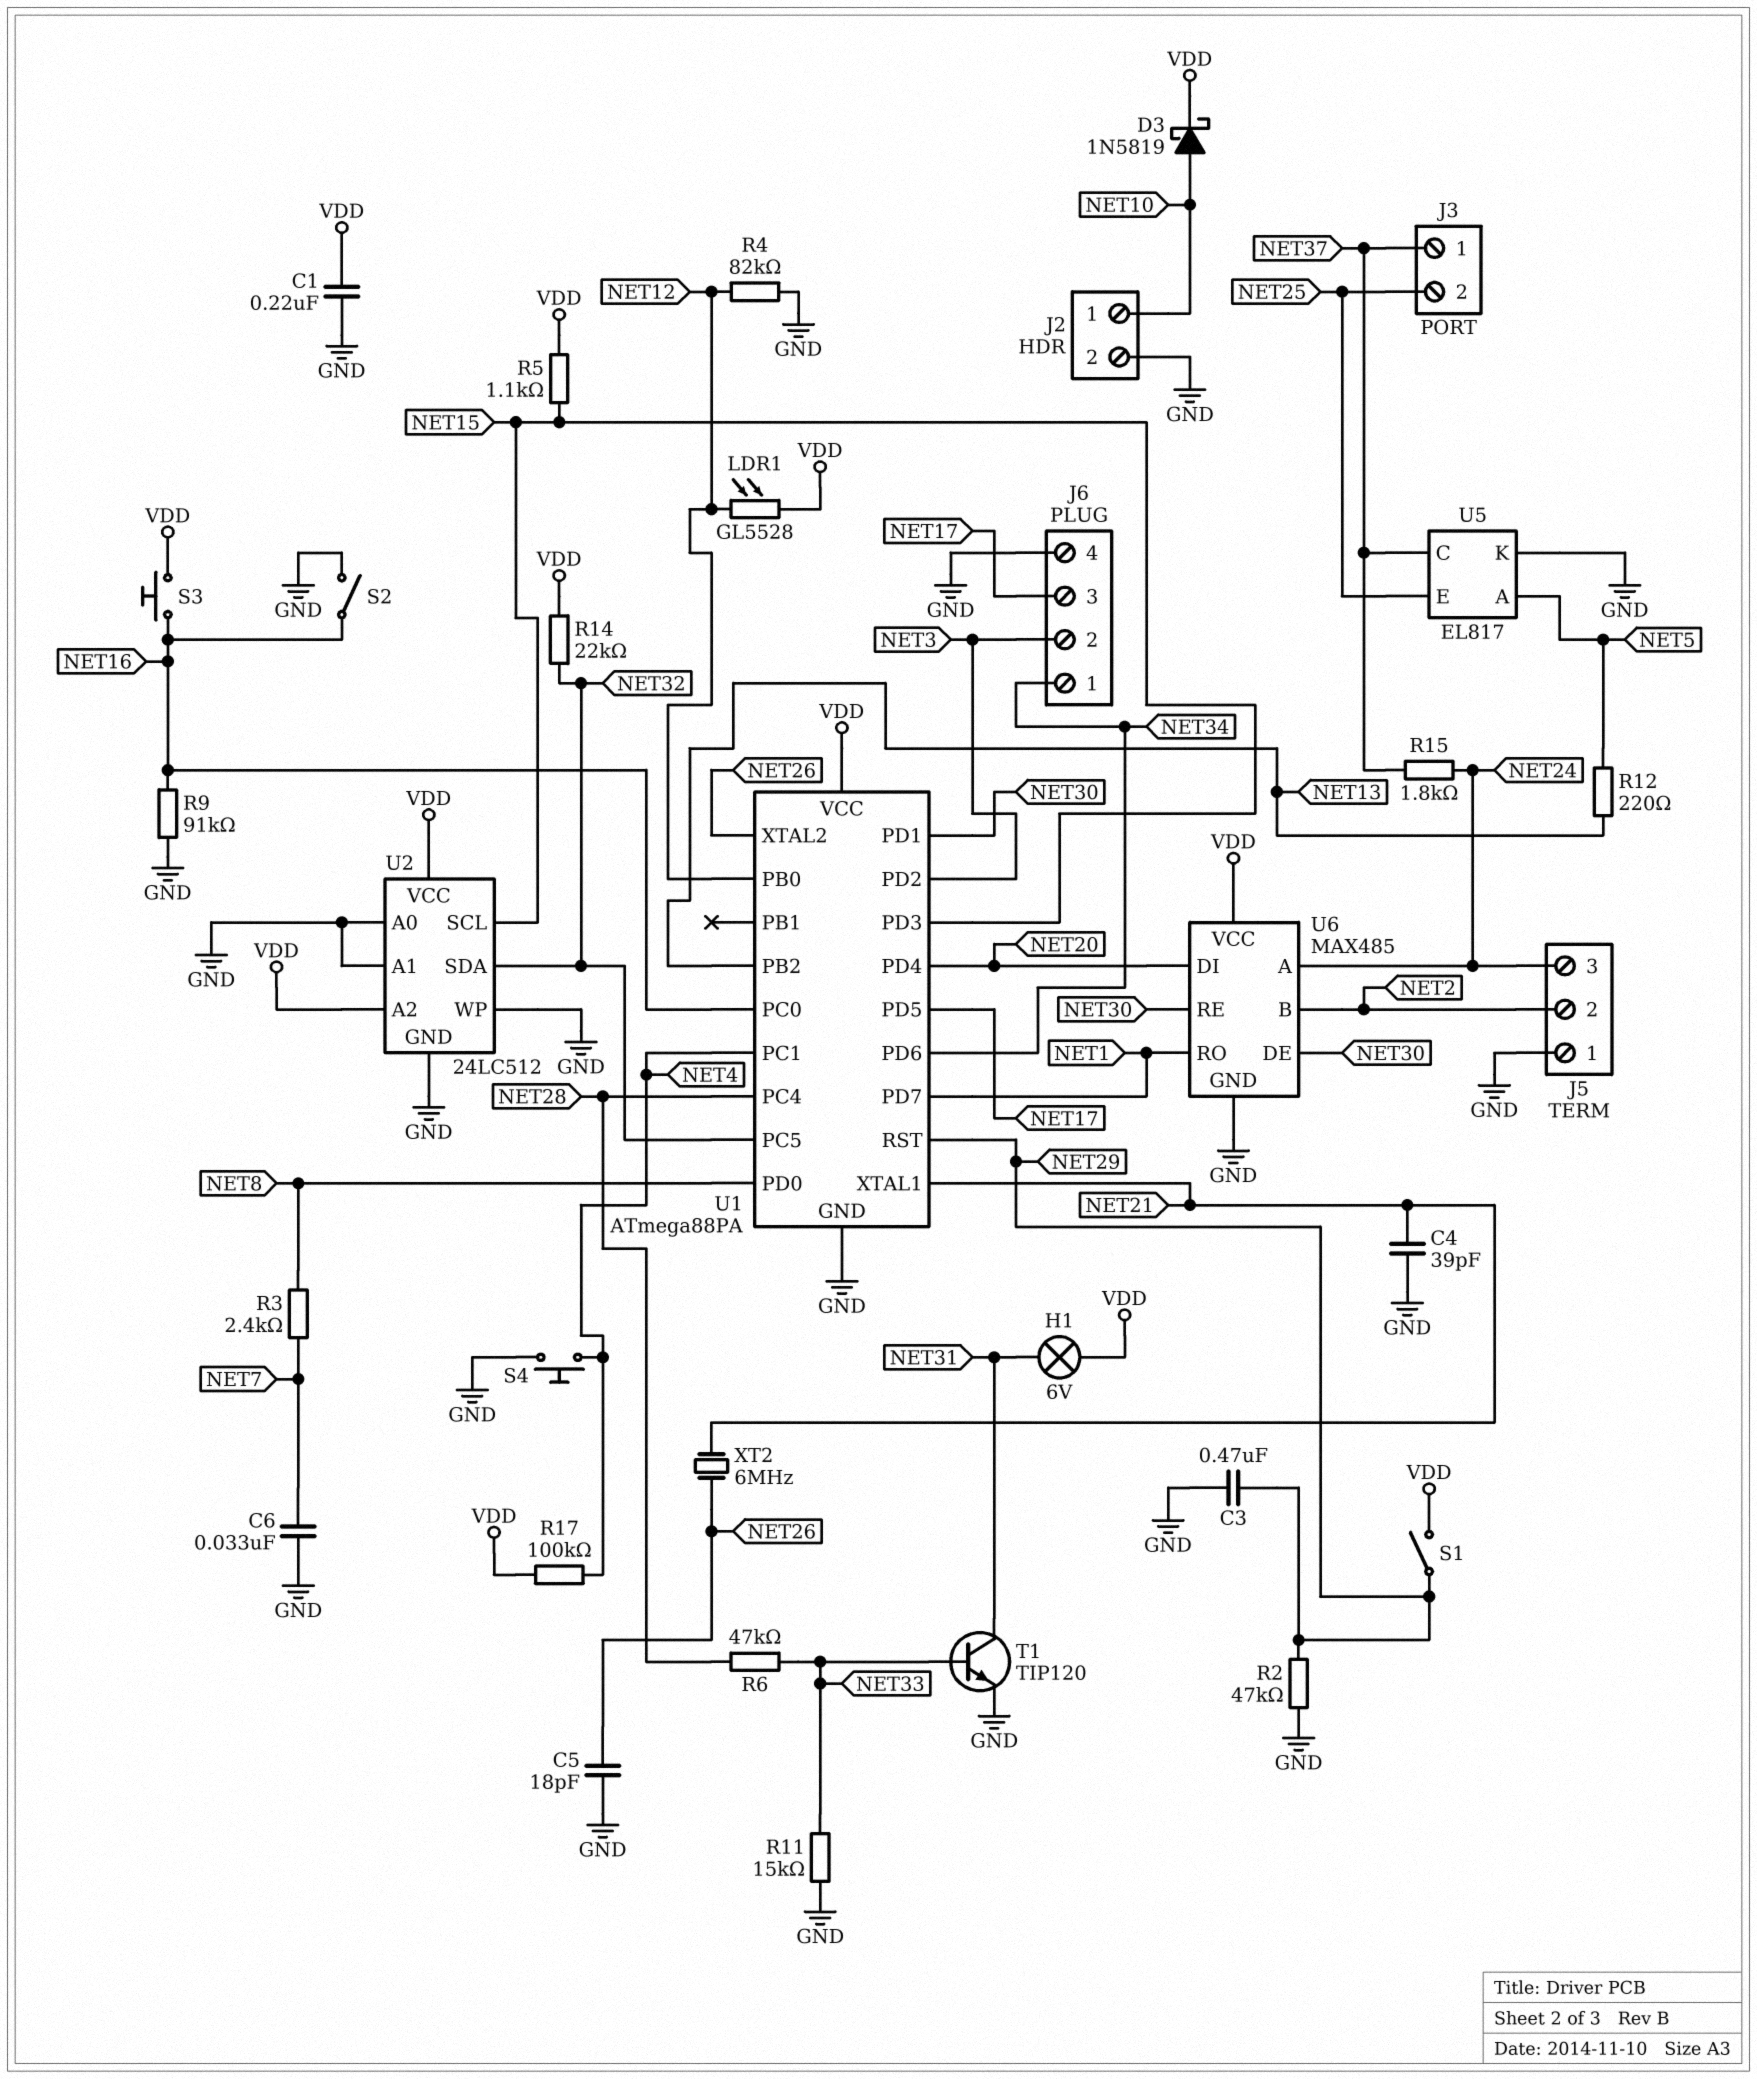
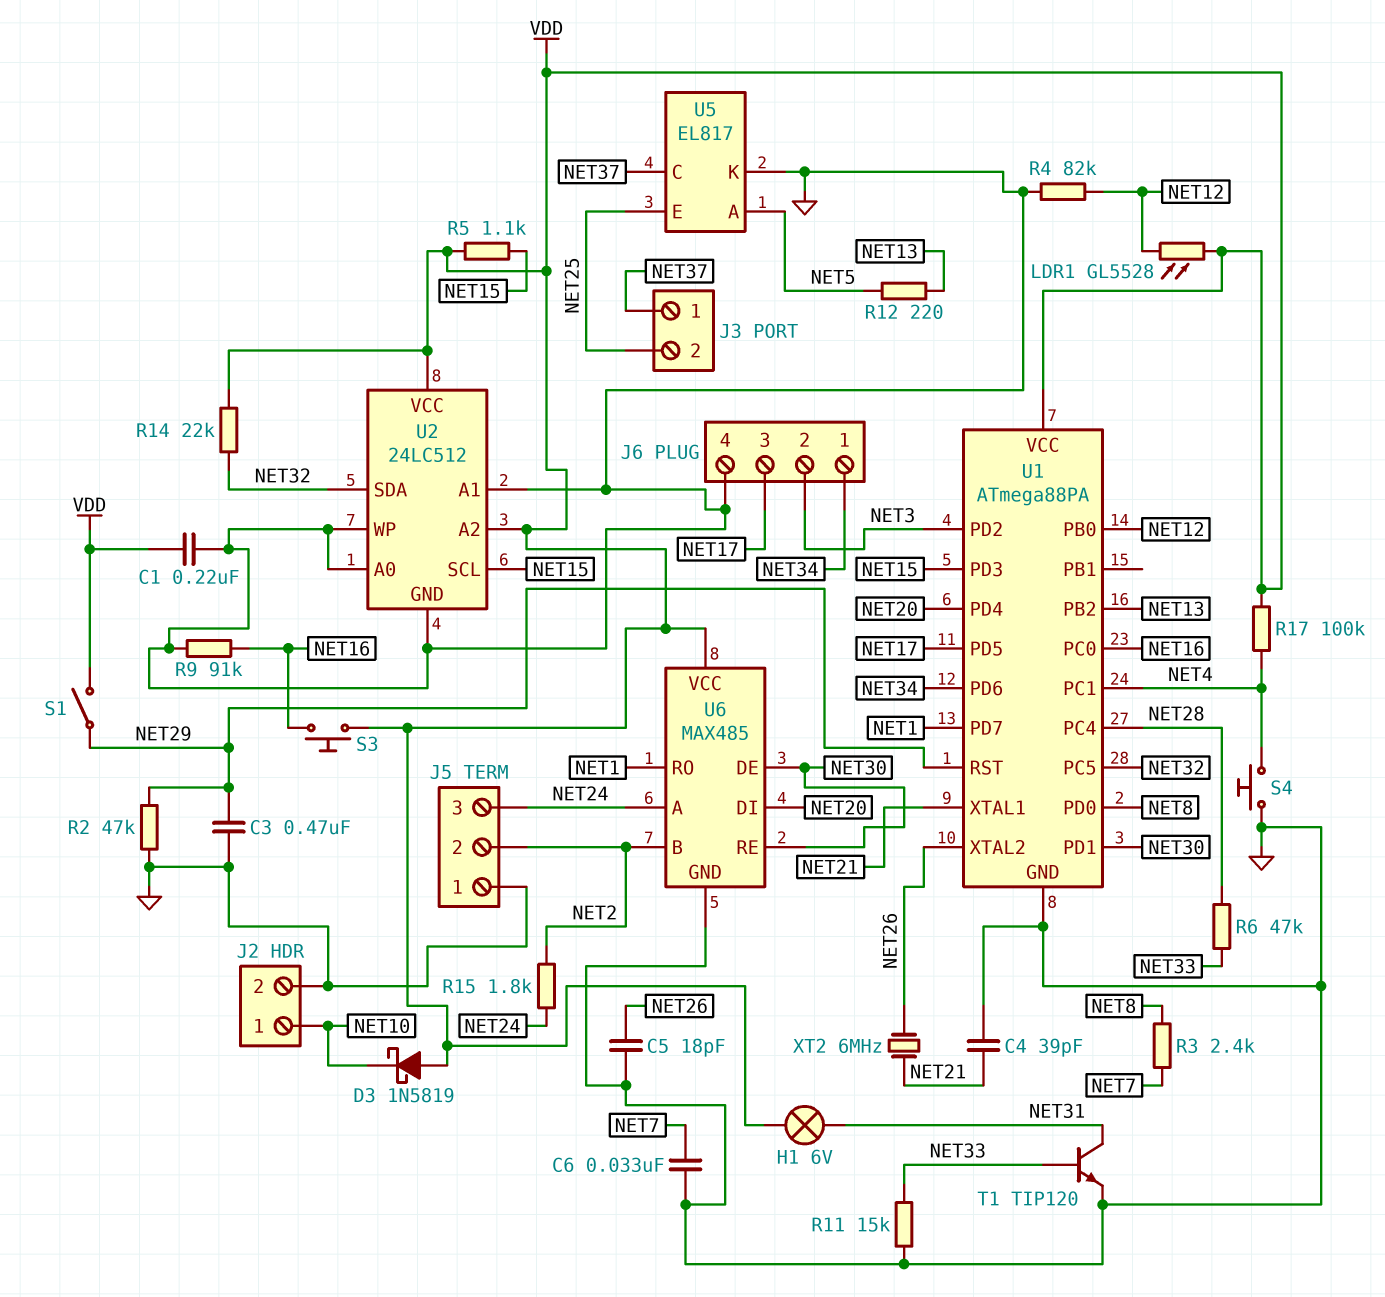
D3: schottky 1N5819 (A NET10, K VDD) -> schottky 1N5819 (A VDD, K NET10)
R15: 1.8k (NET24, NET37) -> 1.8k (NET2, NET24)
S2: switch (GND, NET16) -> none

